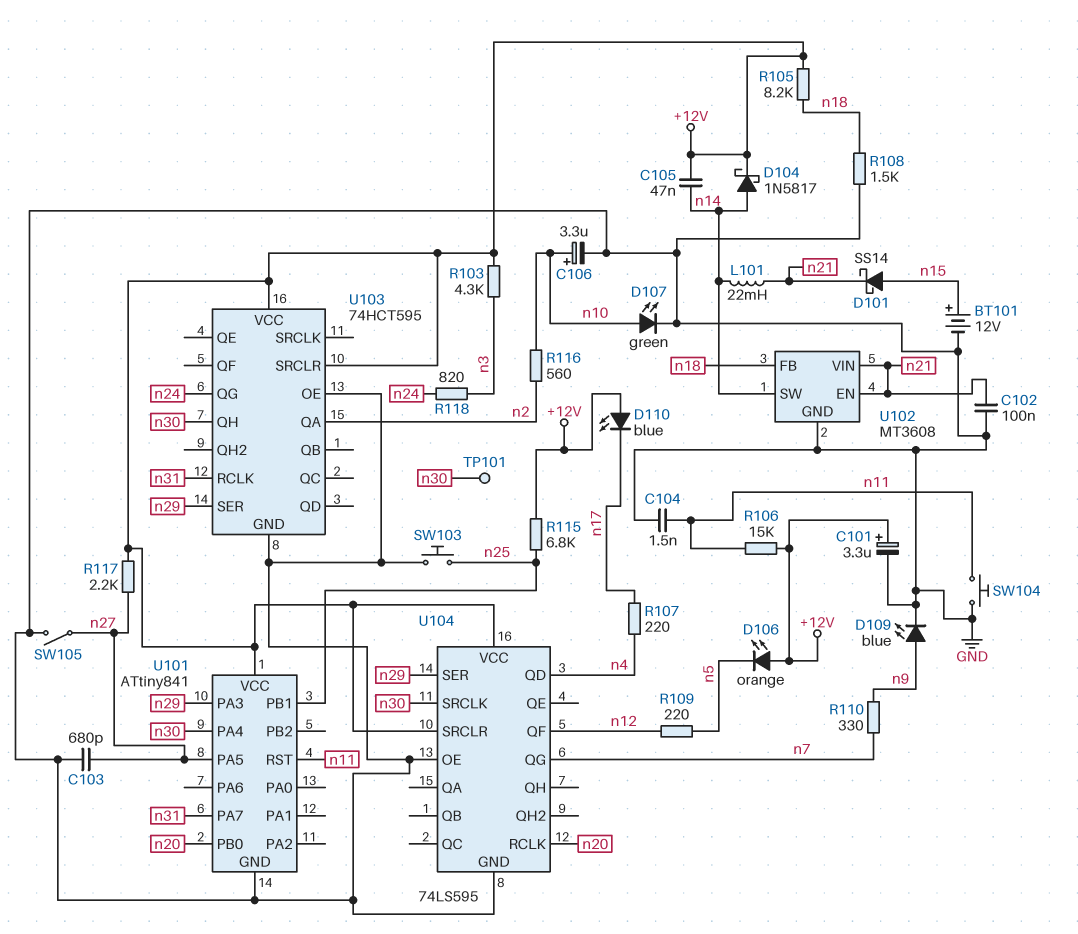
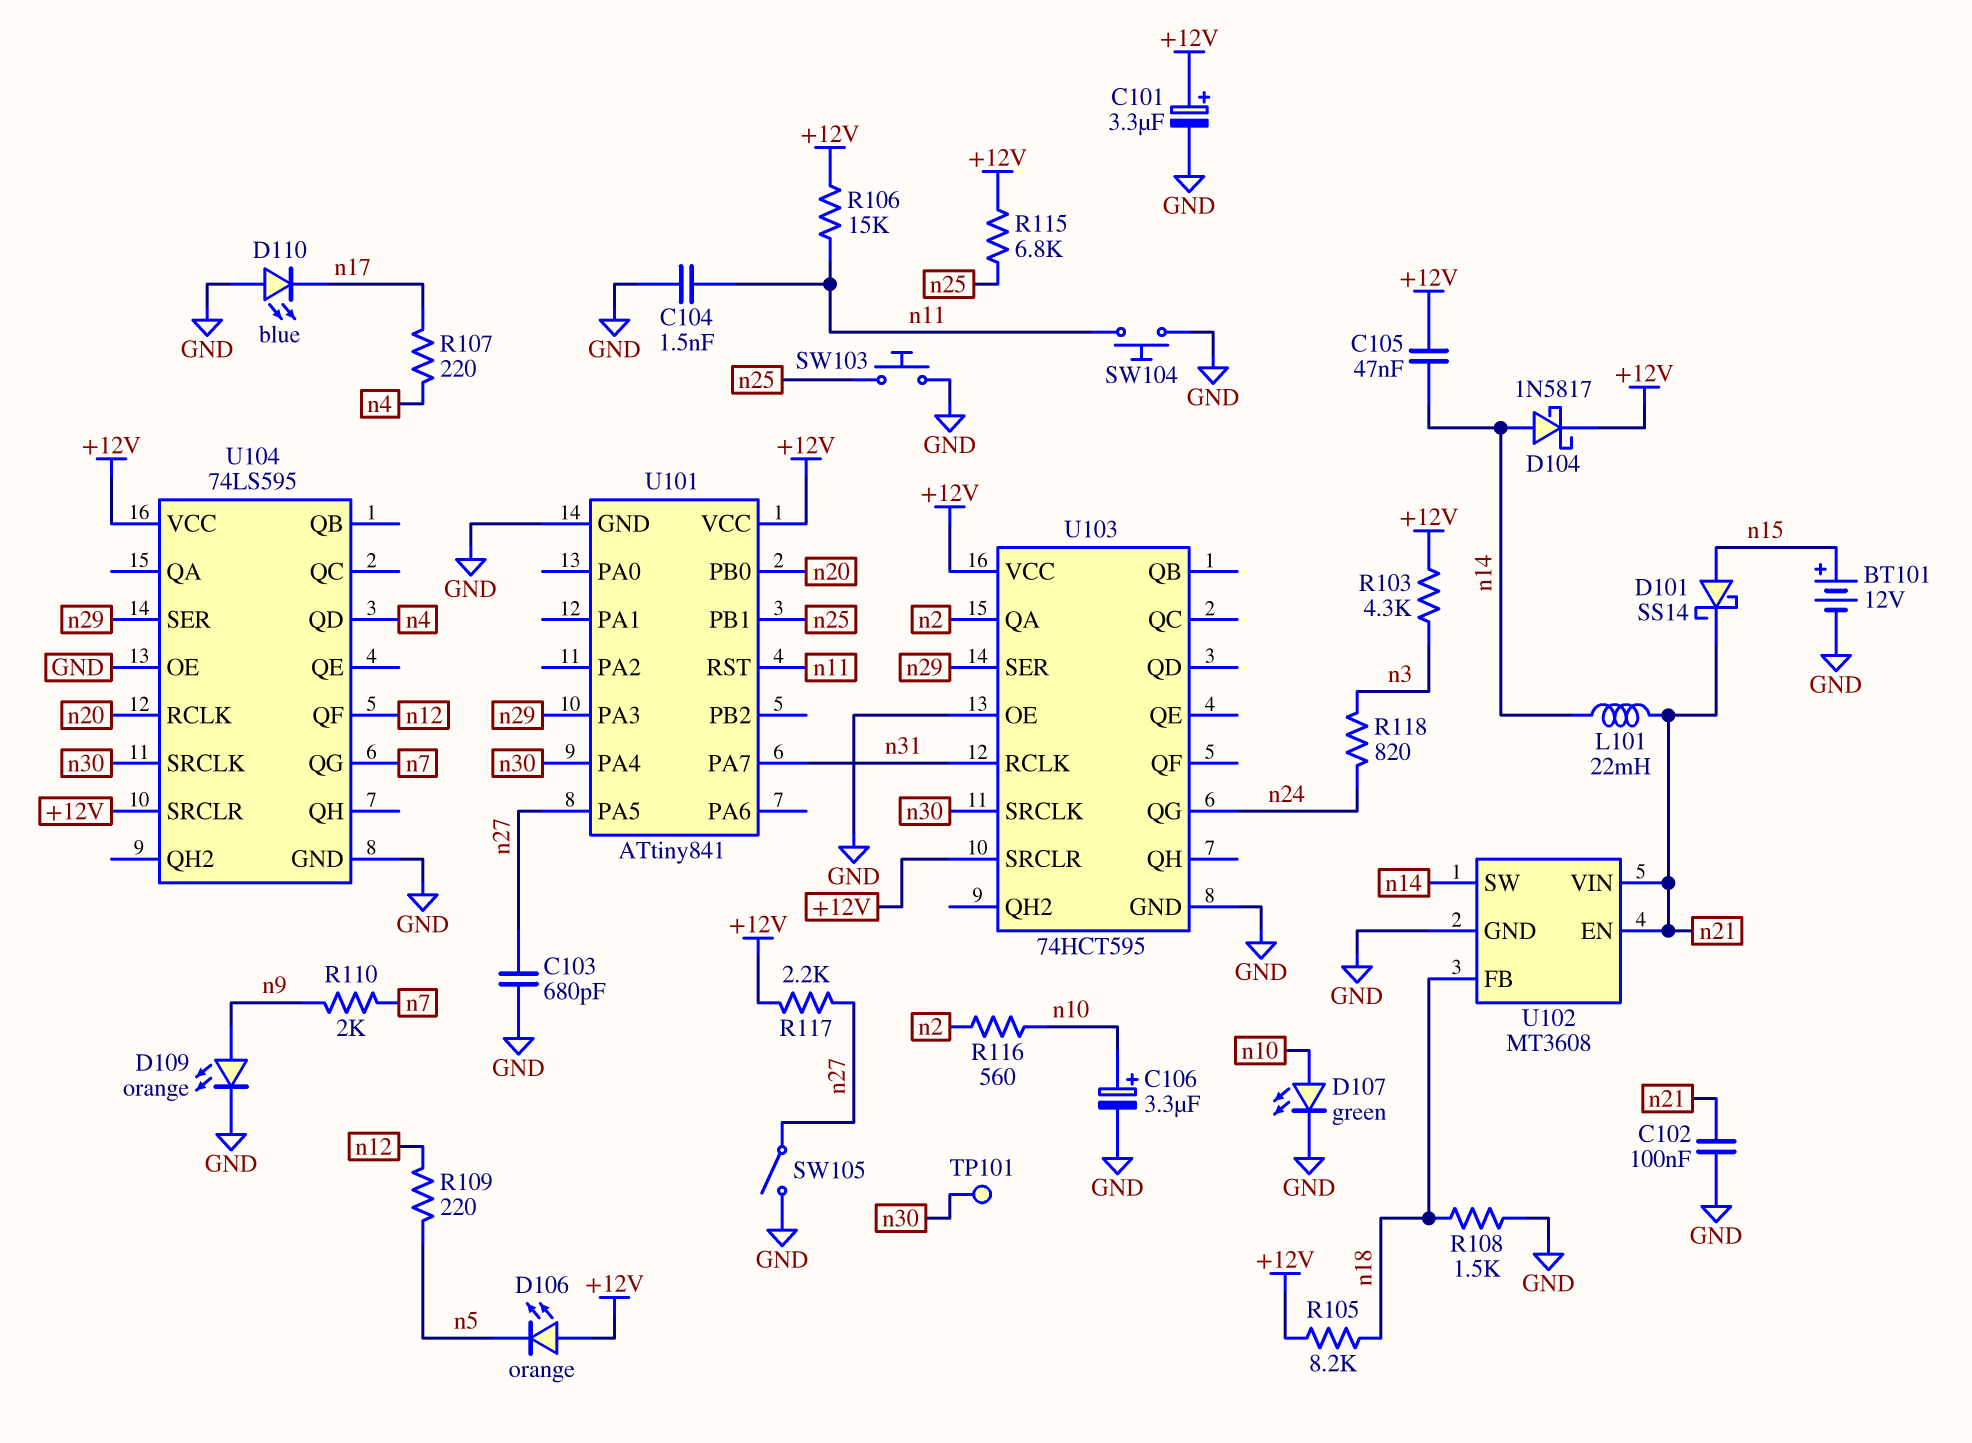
D109: LED blue (A n9, K GND) -> LED orange (A n9, K GND)
D110: LED blue (A +12V, K n17) -> LED blue (A GND, K n17)
R110: 330 (n7, n9) -> 2k (n7, n9)
U103 pin QH: n30 -> none
U103 pin SRCLK: none -> n30

